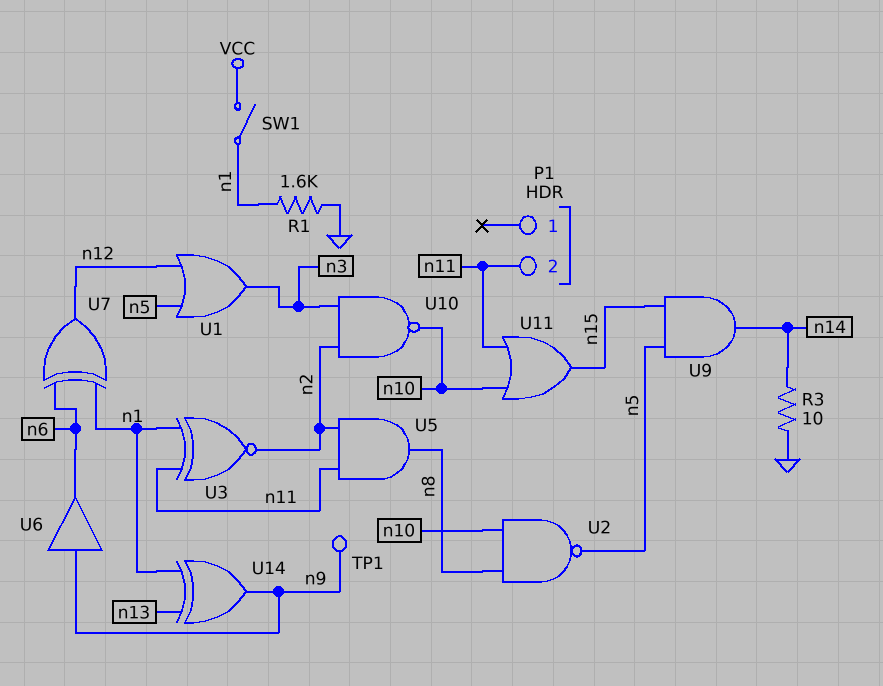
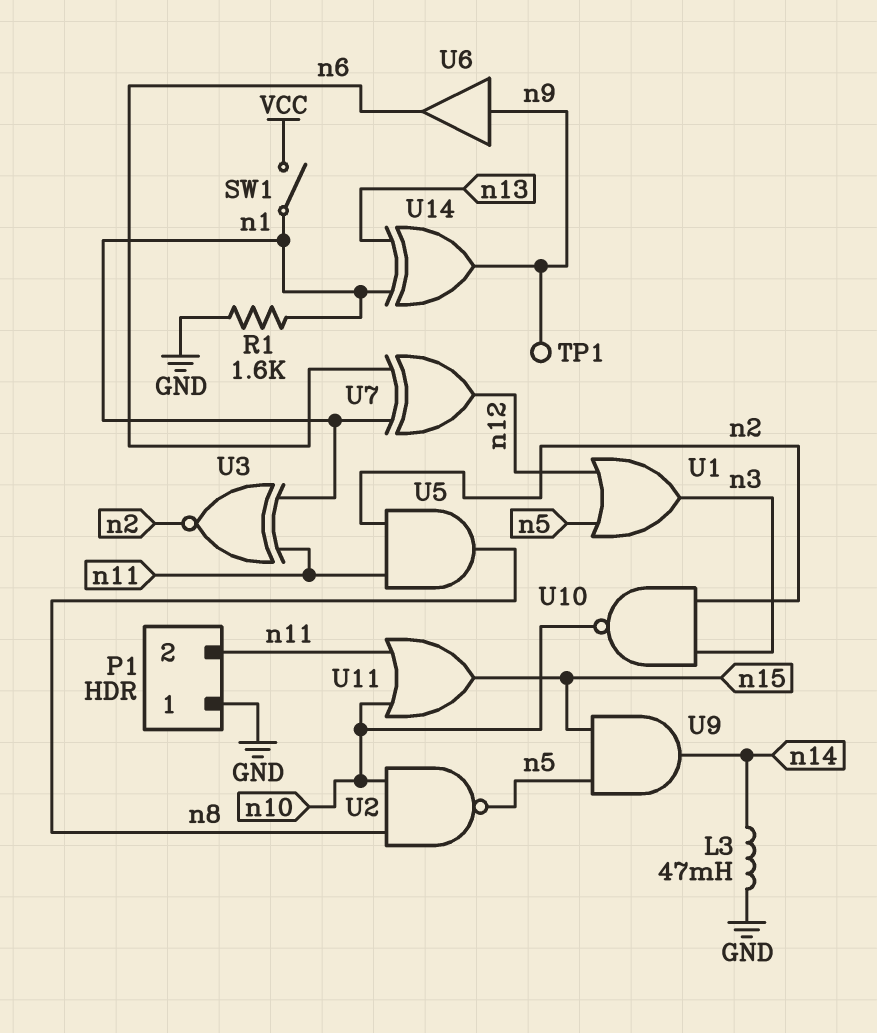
L3: none -> 47mH (GND, n14)
P1 pin 1: none -> GND
R3: 10 (GND, n14) -> none

